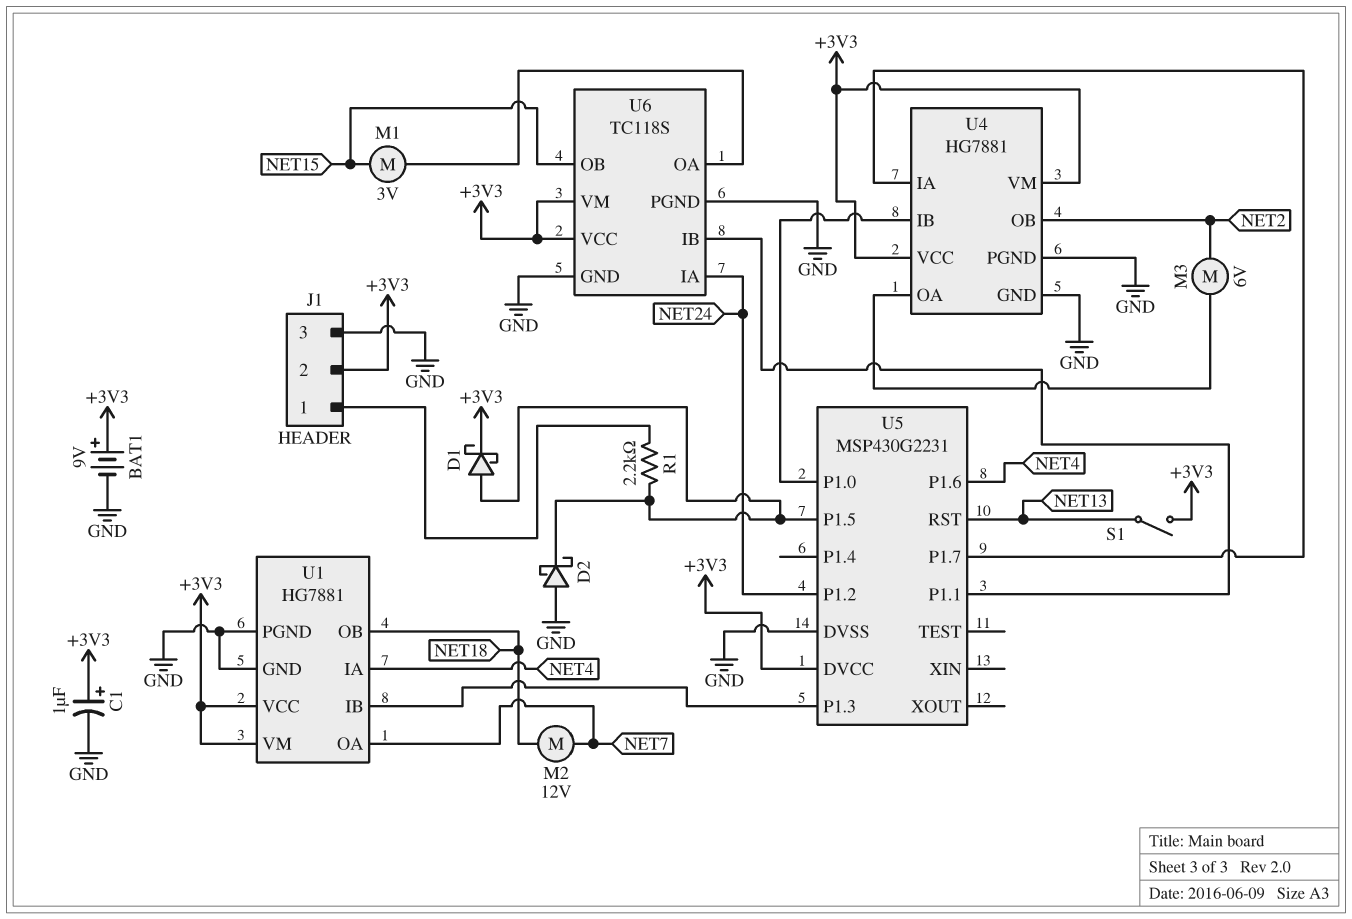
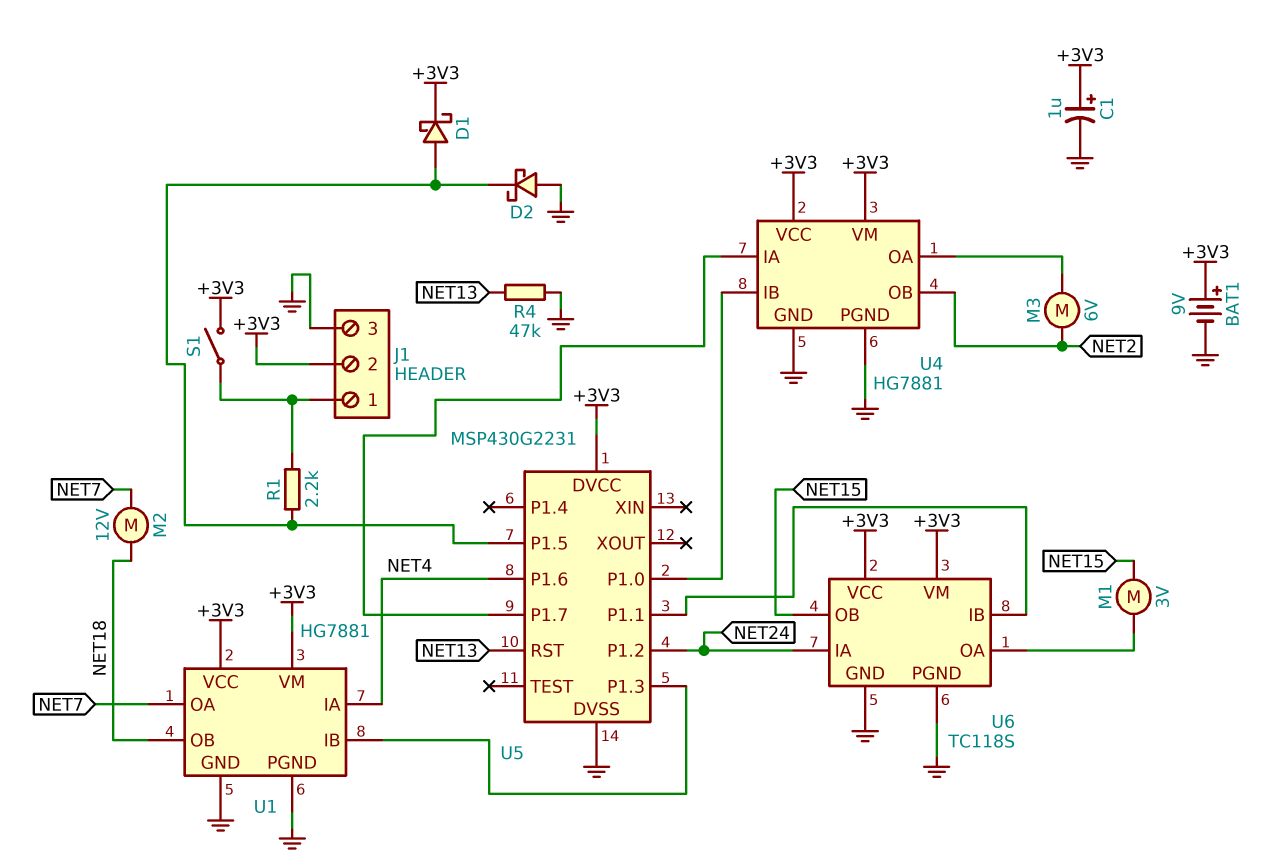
R4: none -> 47k (GND, NET13)
S1: switch (+3V3, NET13) -> switch (+3V3, J1/1)

